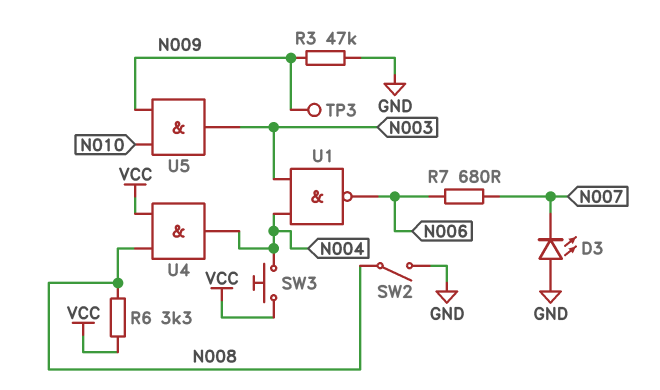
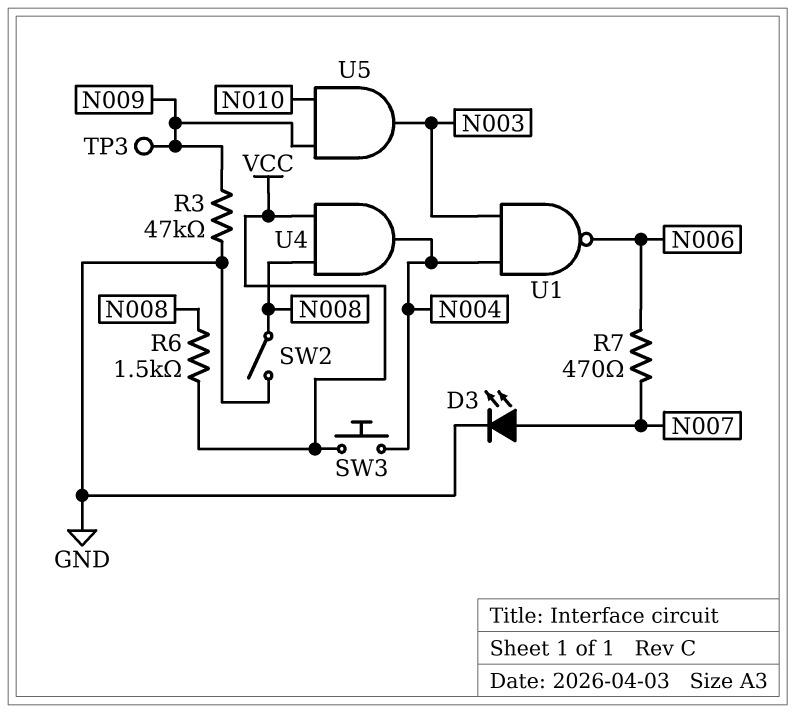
D3: LED (A GND, K N007) -> LED (A N007, K GND)
R6: 3.3k (N008, VCC) -> 1.5k (N008, VCC)
R7: 680 (N006, N007) -> 470 (N006, N007)

